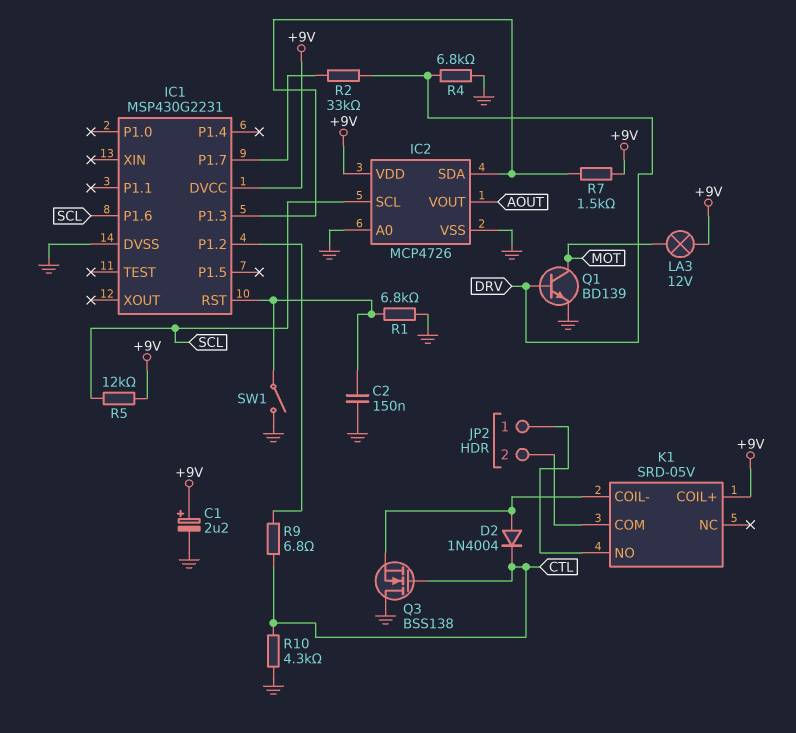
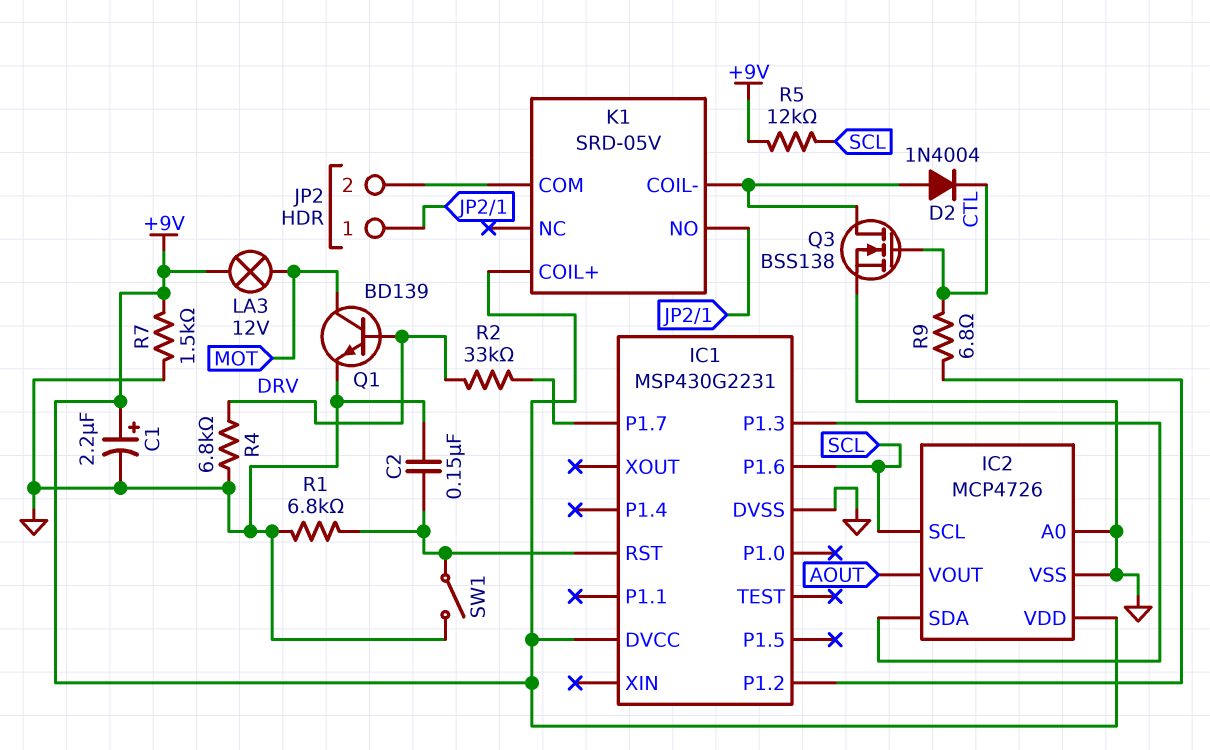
Q3: NMOS BSS138 (G CTL, D GND, S K1/COIL-) -> NMOS BSS138 (G CTL, D K1/COIL-, S GND)
R7: 1.5k (+9V, IC1/P1.3) -> 1.5k (+9V, GND)
R10: 4.3k (CTL, GND) -> none

